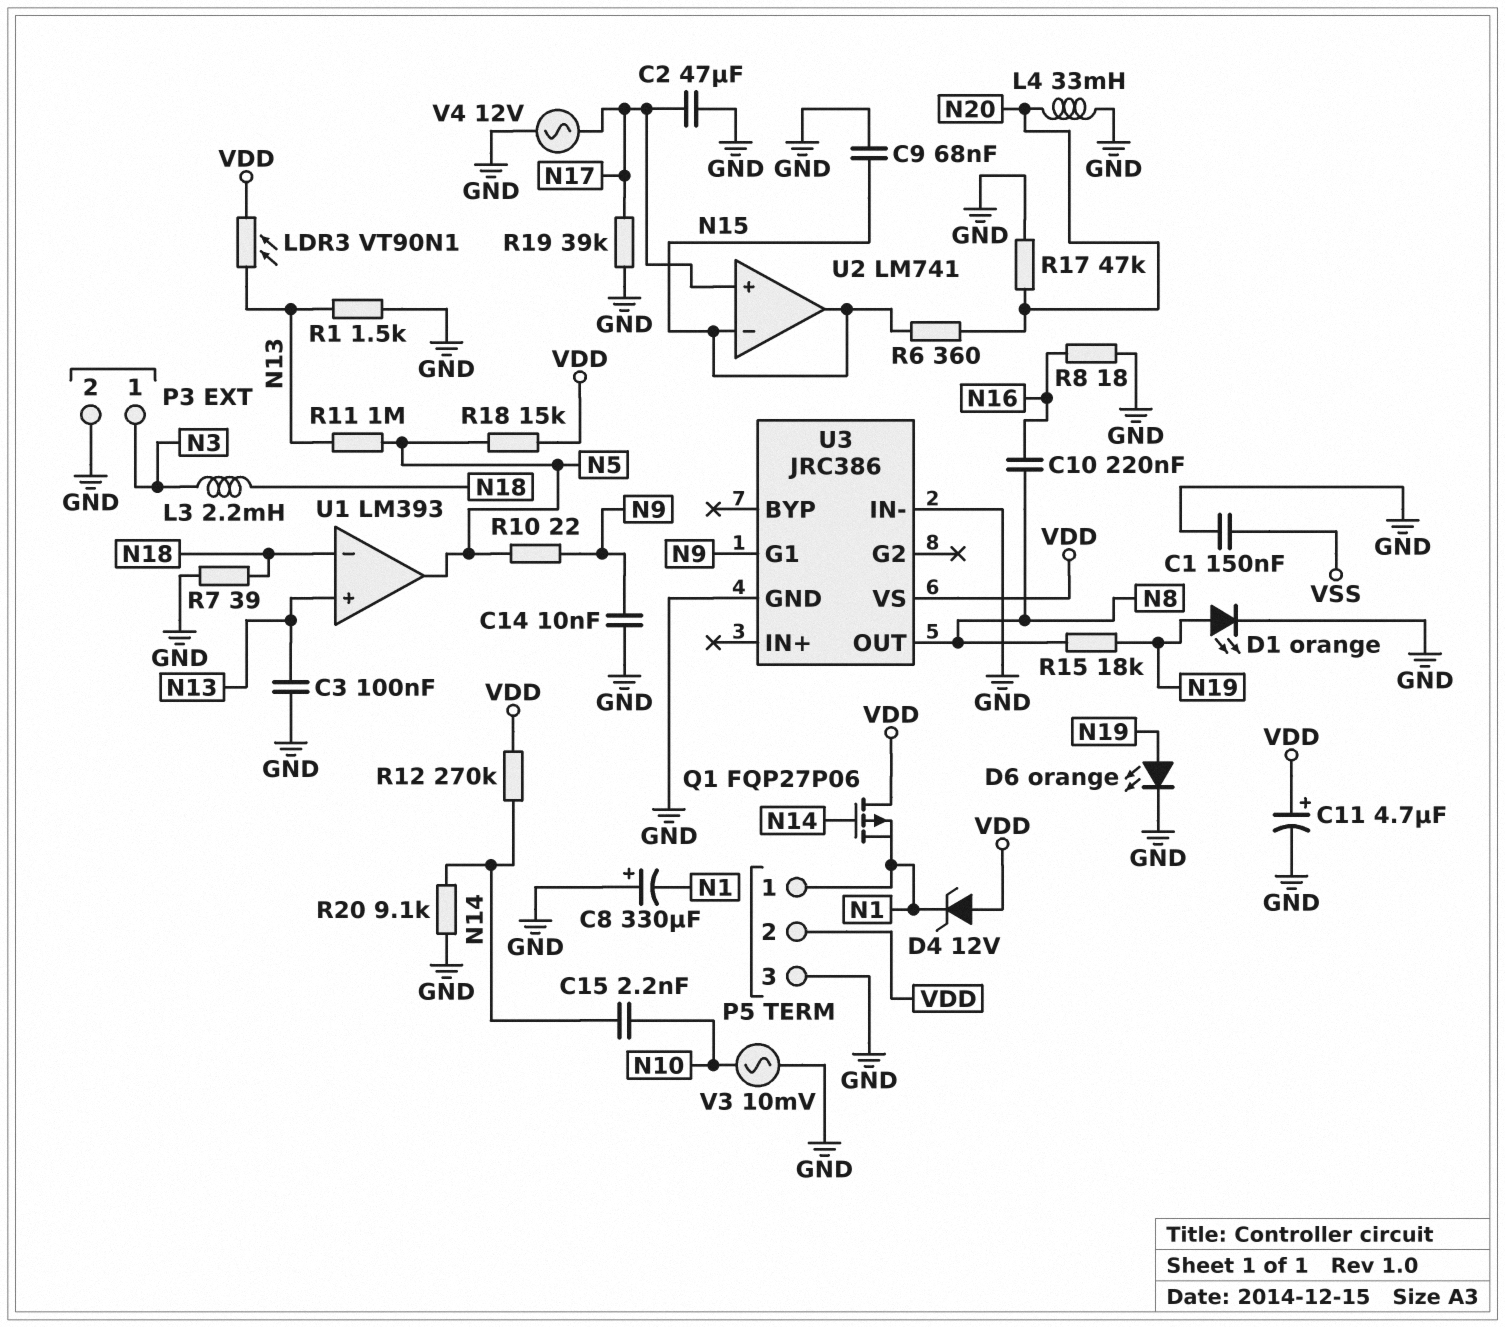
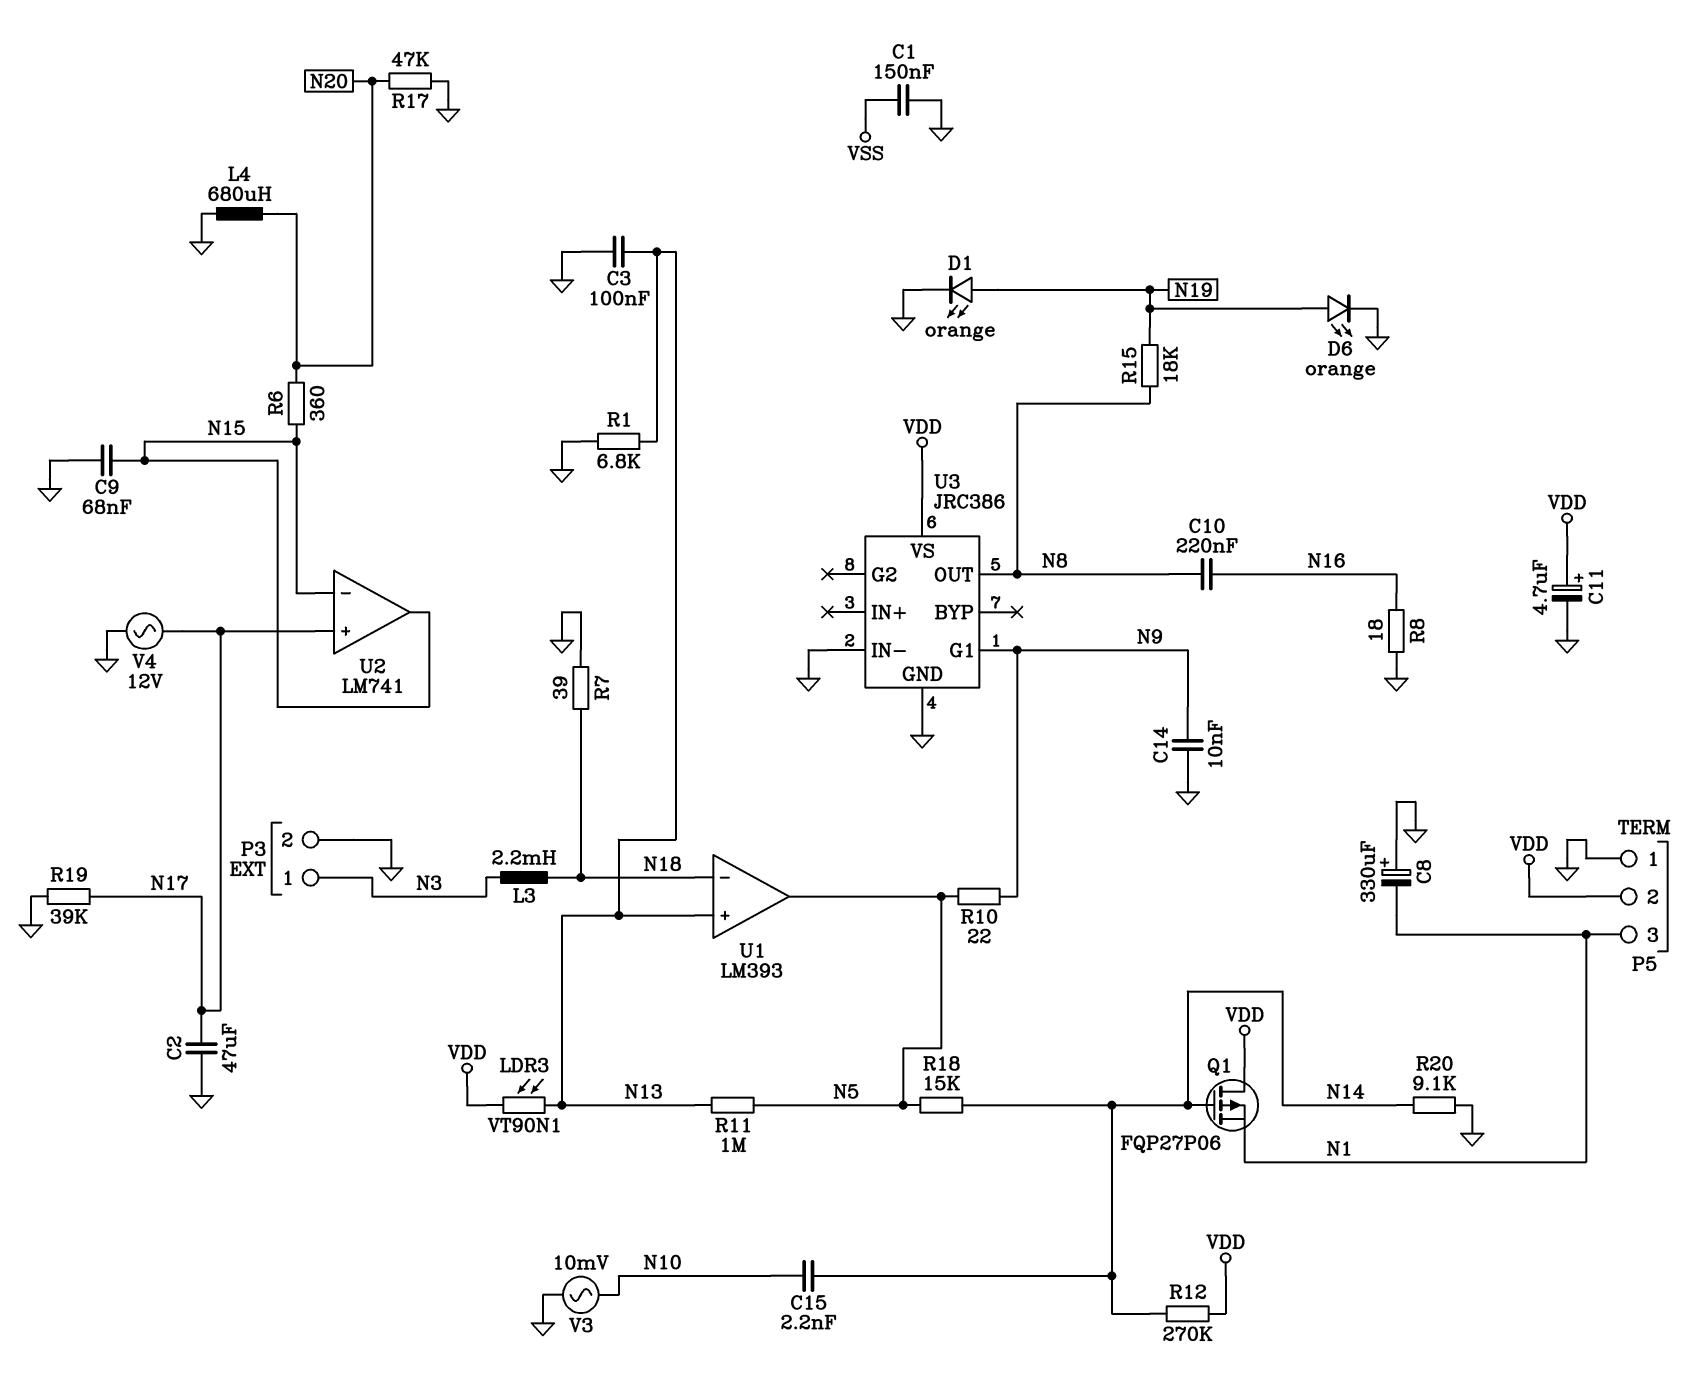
D4: zener 12V (A VDD, K N1) -> none
L4: 33mH (GND, N20) -> 680uH (GND, N20)
P5 pin 1: N1 -> GND
P5 pin 3: GND -> N1
R1: 1.5k (GND, N13) -> 6.8k (GND, N13)
R18: 15k (N5, VDD) -> 15k (N5, N14)

